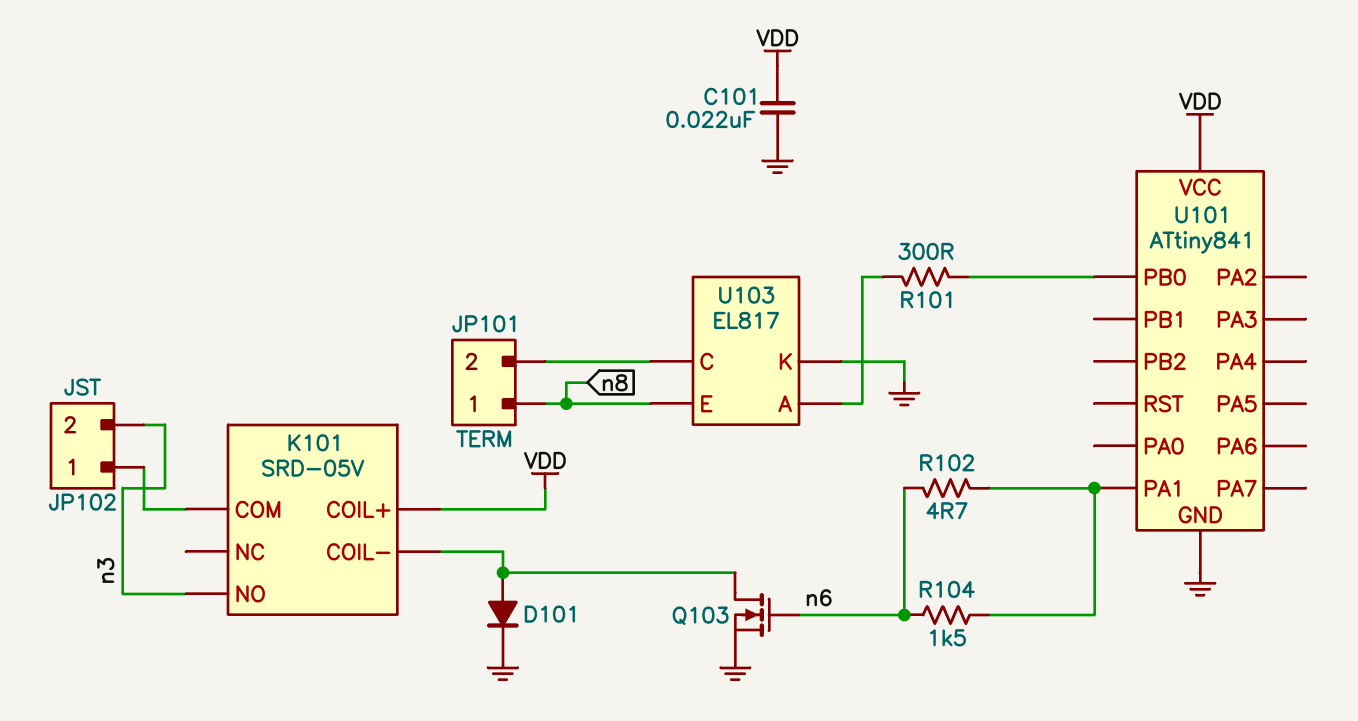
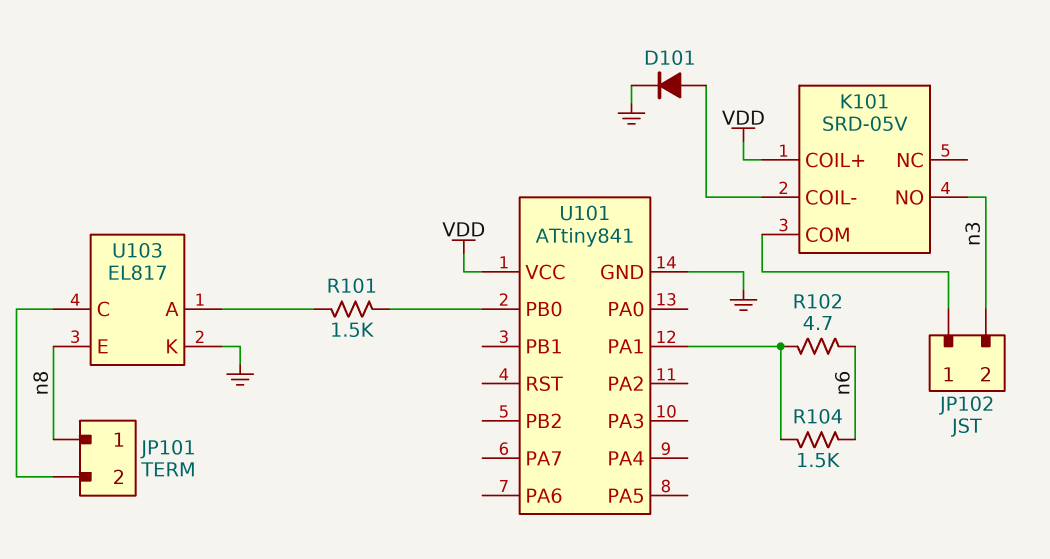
C101: 22nF (GND, VDD) -> none
Q103: NMOS (G n6, D K101/COIL-, S GND) -> none
R101: 300 (U101/PB0, U103/A) -> 1.5k (U101/PB0, U103/A)

